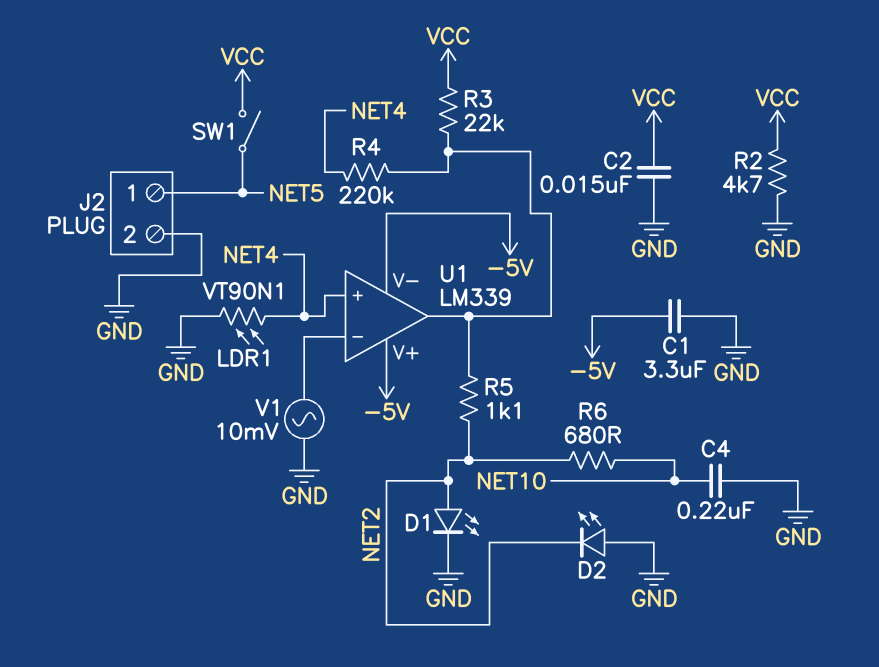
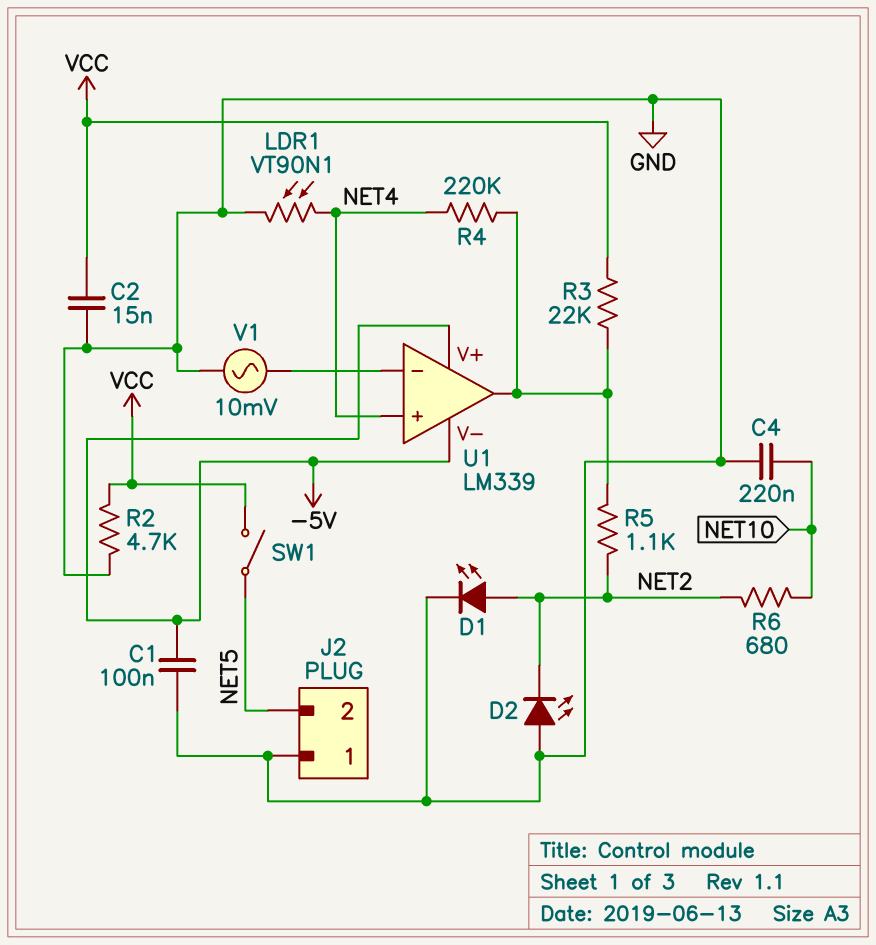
C1: 3.3uF (-5V, GND) -> 100nF (-5V, GND)
J2 pin 1: NET5 -> GND
J2 pin 2: GND -> NET5

